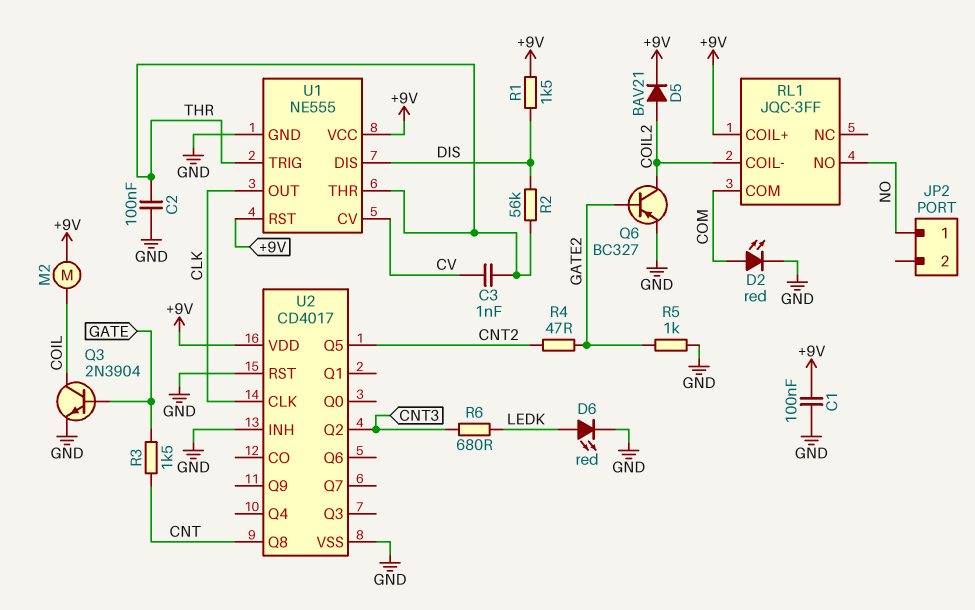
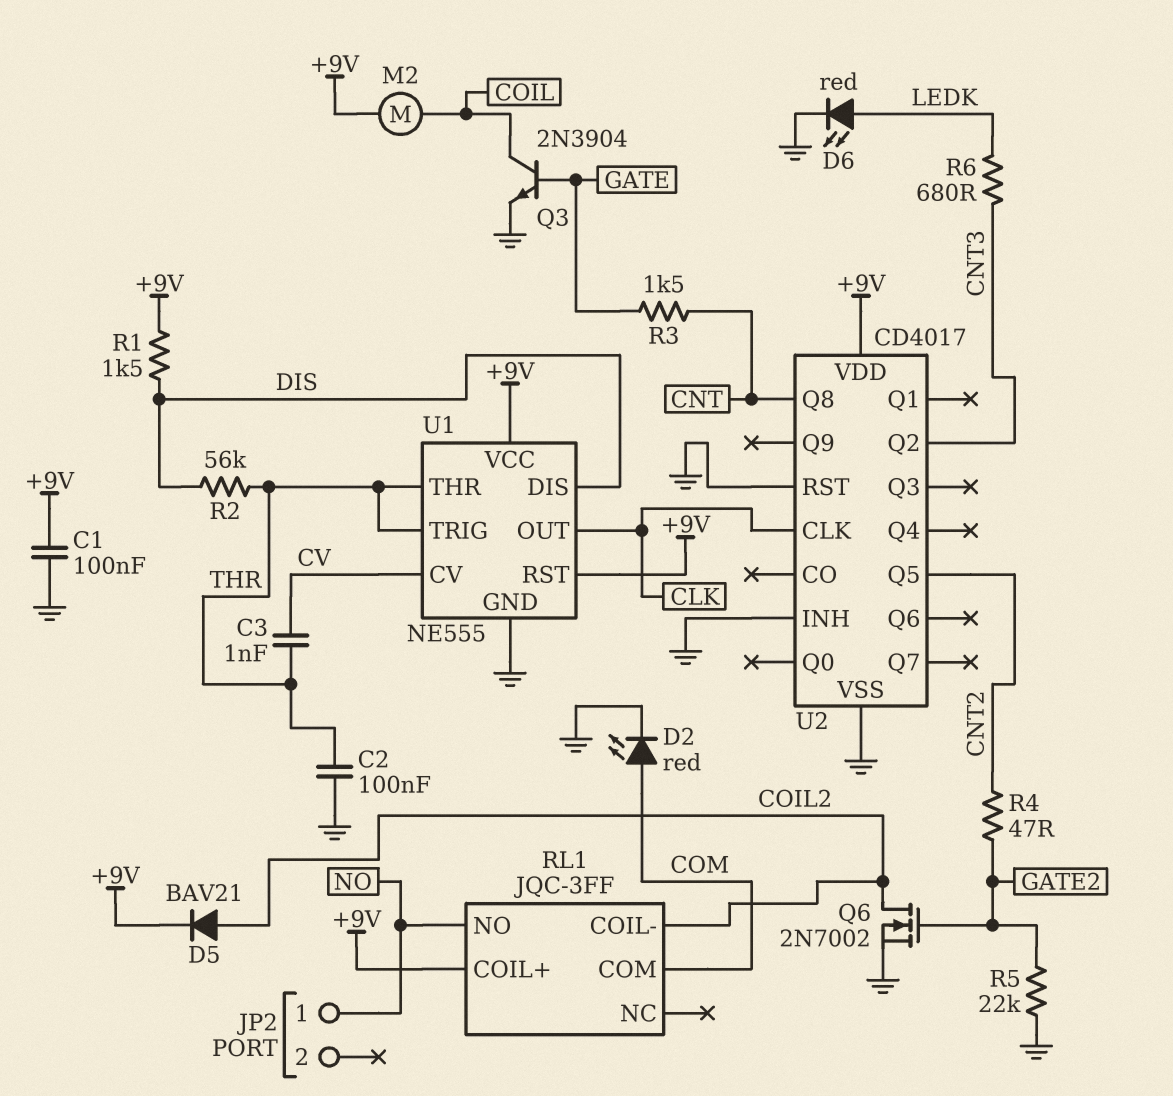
Q6: PNP BC327 (B GATE2, C COIL2, E GND) -> NMOS 2N7002 (G GATE2, D COIL2, S GND)
R5: 1k (GATE2, GND) -> 22k (GATE2, GND)

